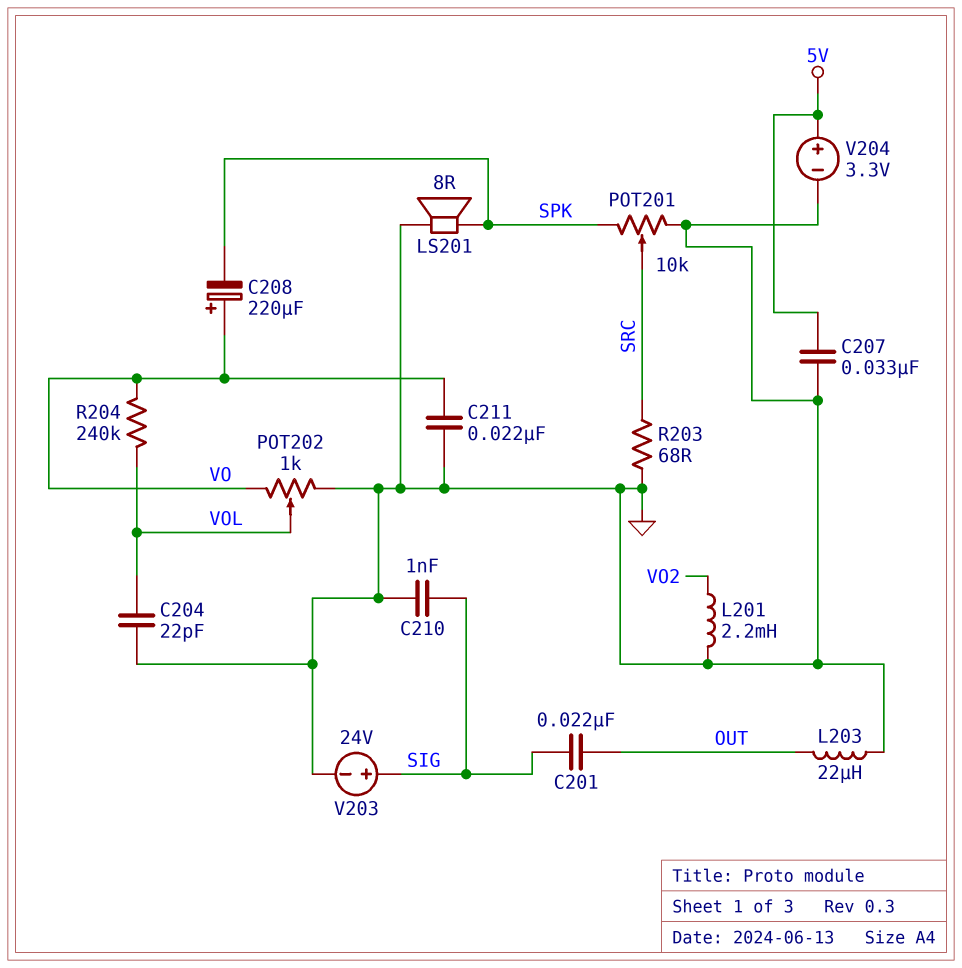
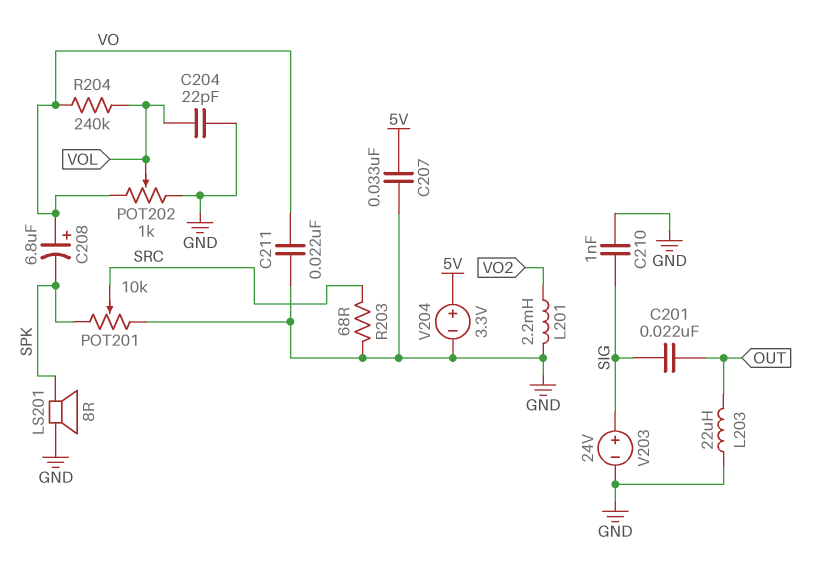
C208: 220uF (plus VO, minus SPK) -> 6.8uF (plus VO, minus SPK)

